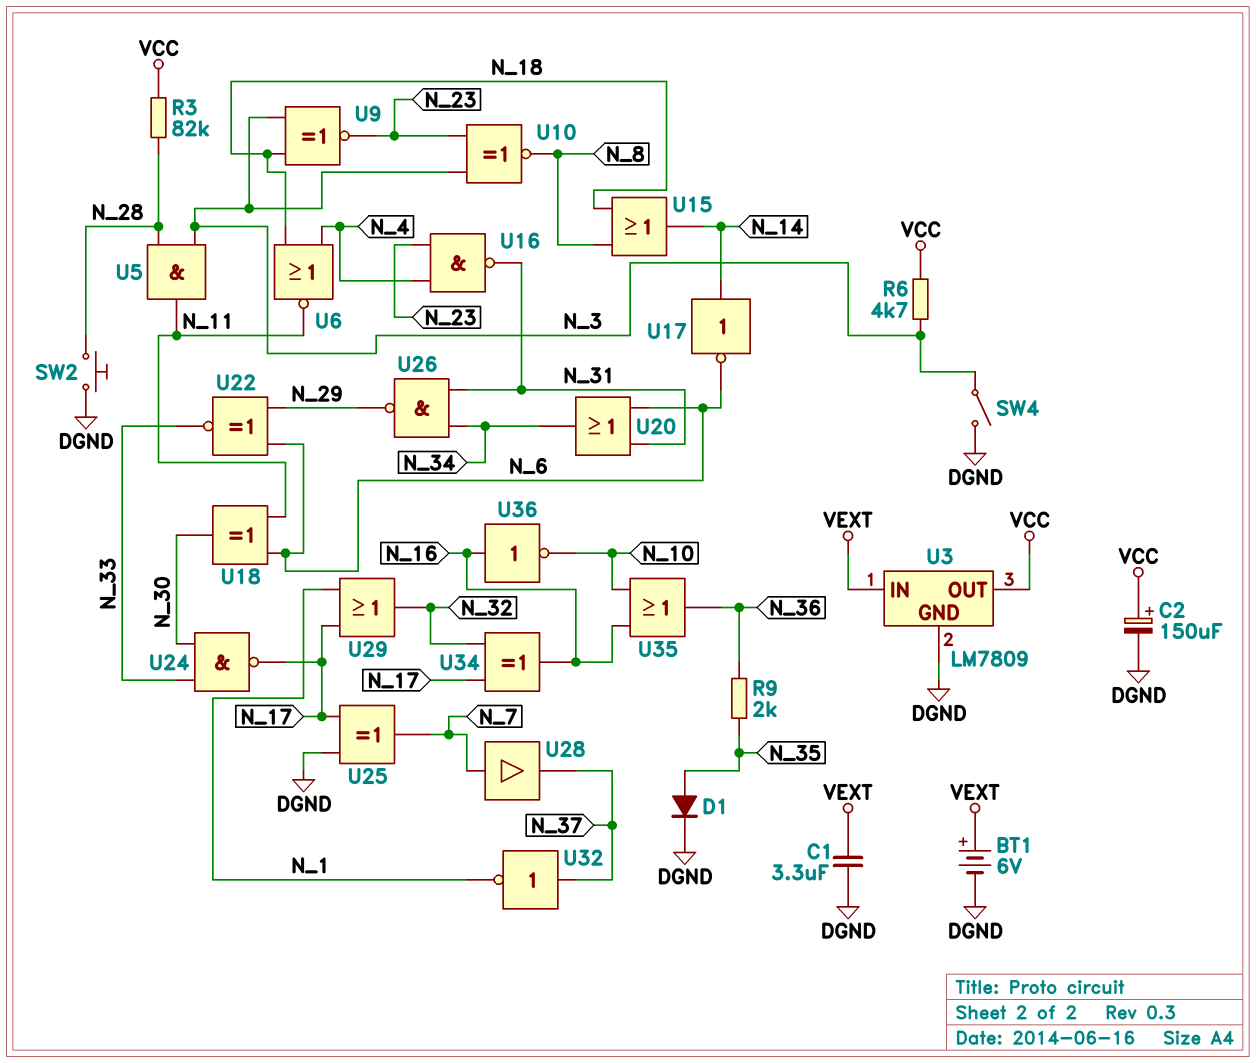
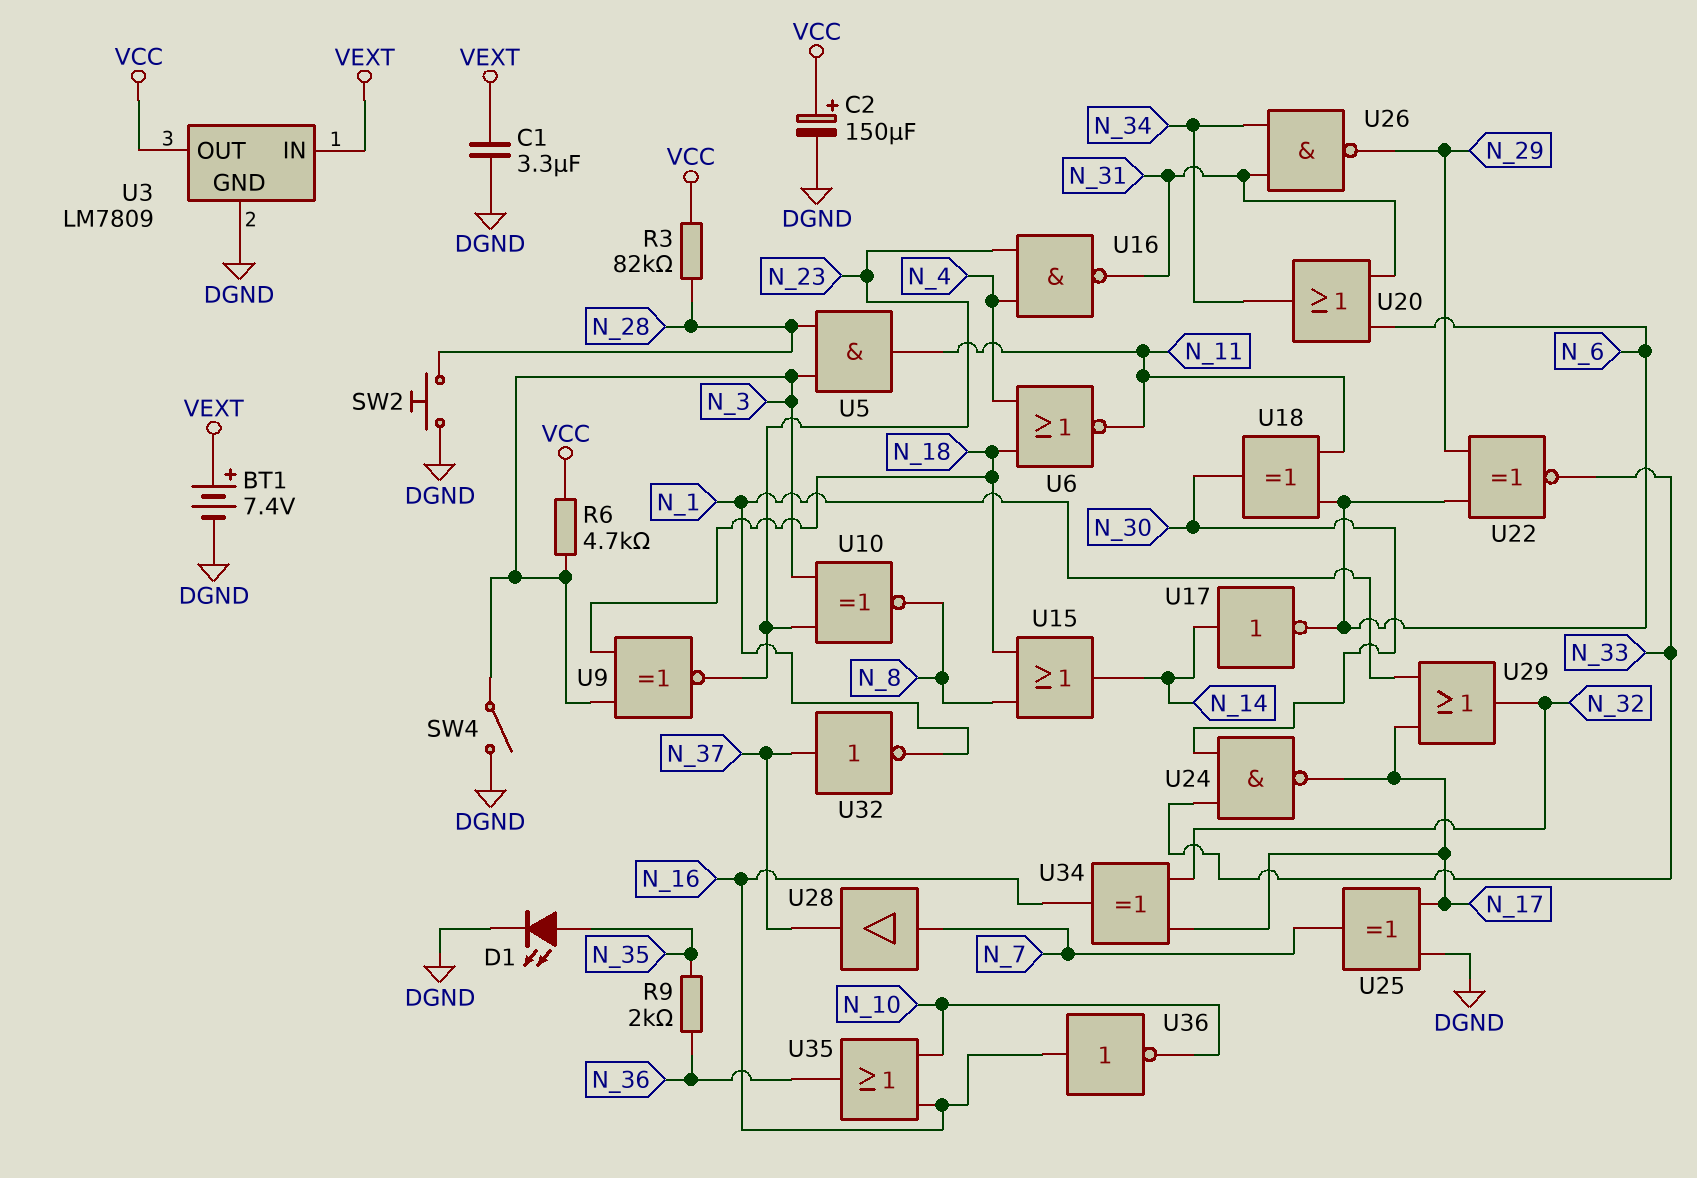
BT1: 6V (plus VEXT, minus DGND) -> 7.4V (plus VEXT, minus DGND)
D1: diode (A N_35, K DGND) -> LED (A N_35, K DGND)

